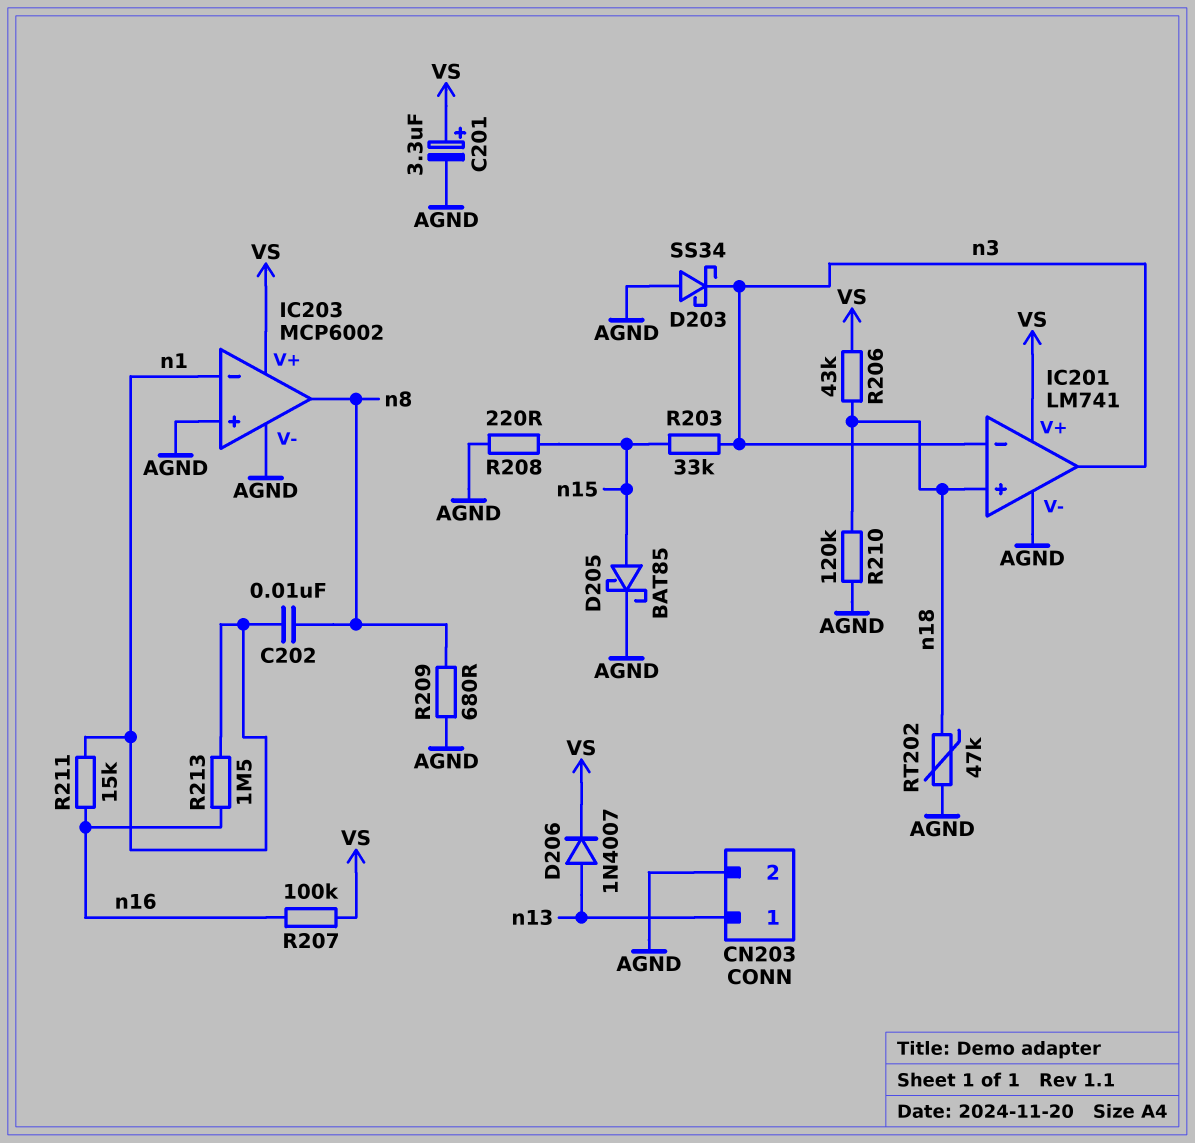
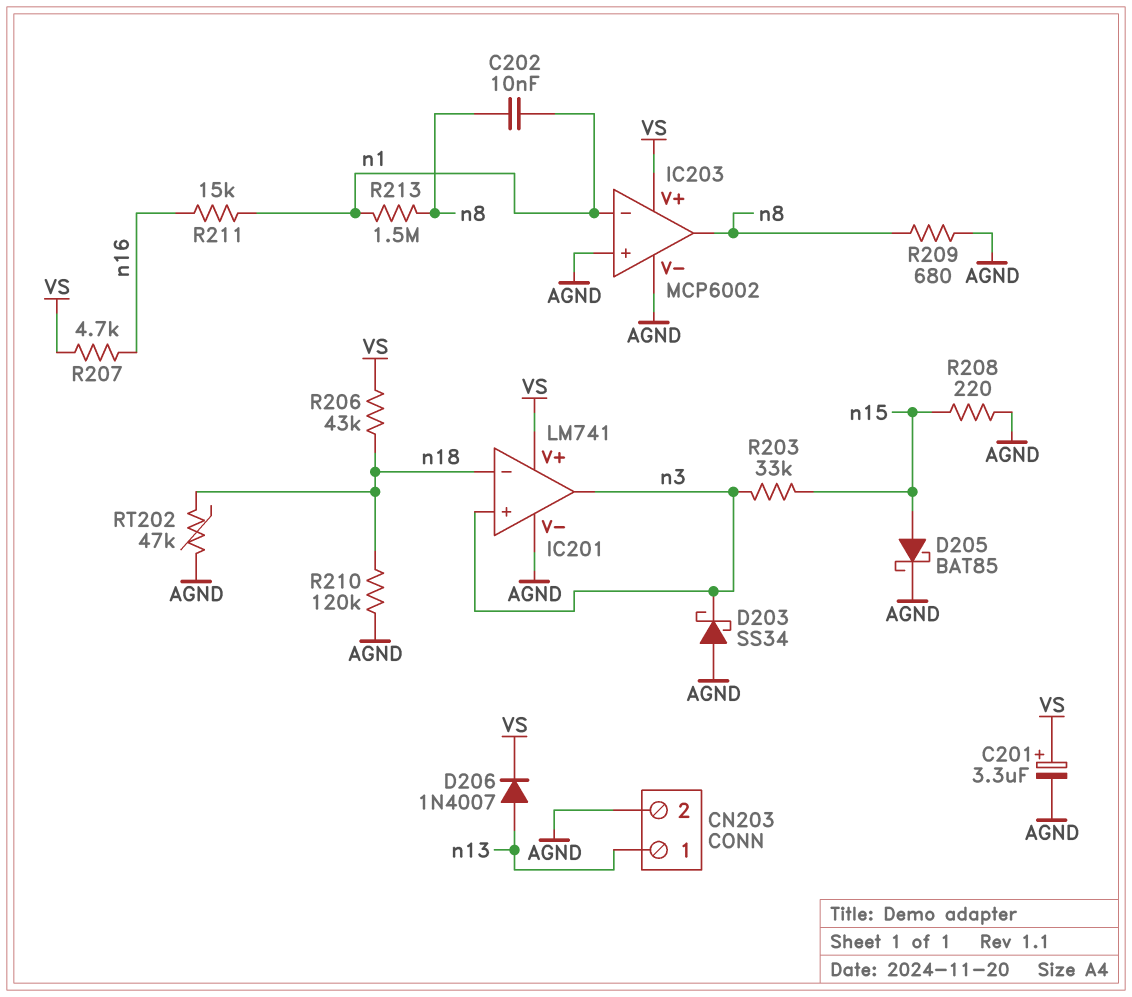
IC201 pin in+: n18 -> n3
IC201 pin in-: n3 -> n18
R207: 100k (VS, n16) -> 4.7k (VS, n16)
R213: 1.5M (n1, n16) -> 1.5M (n1, n8)

